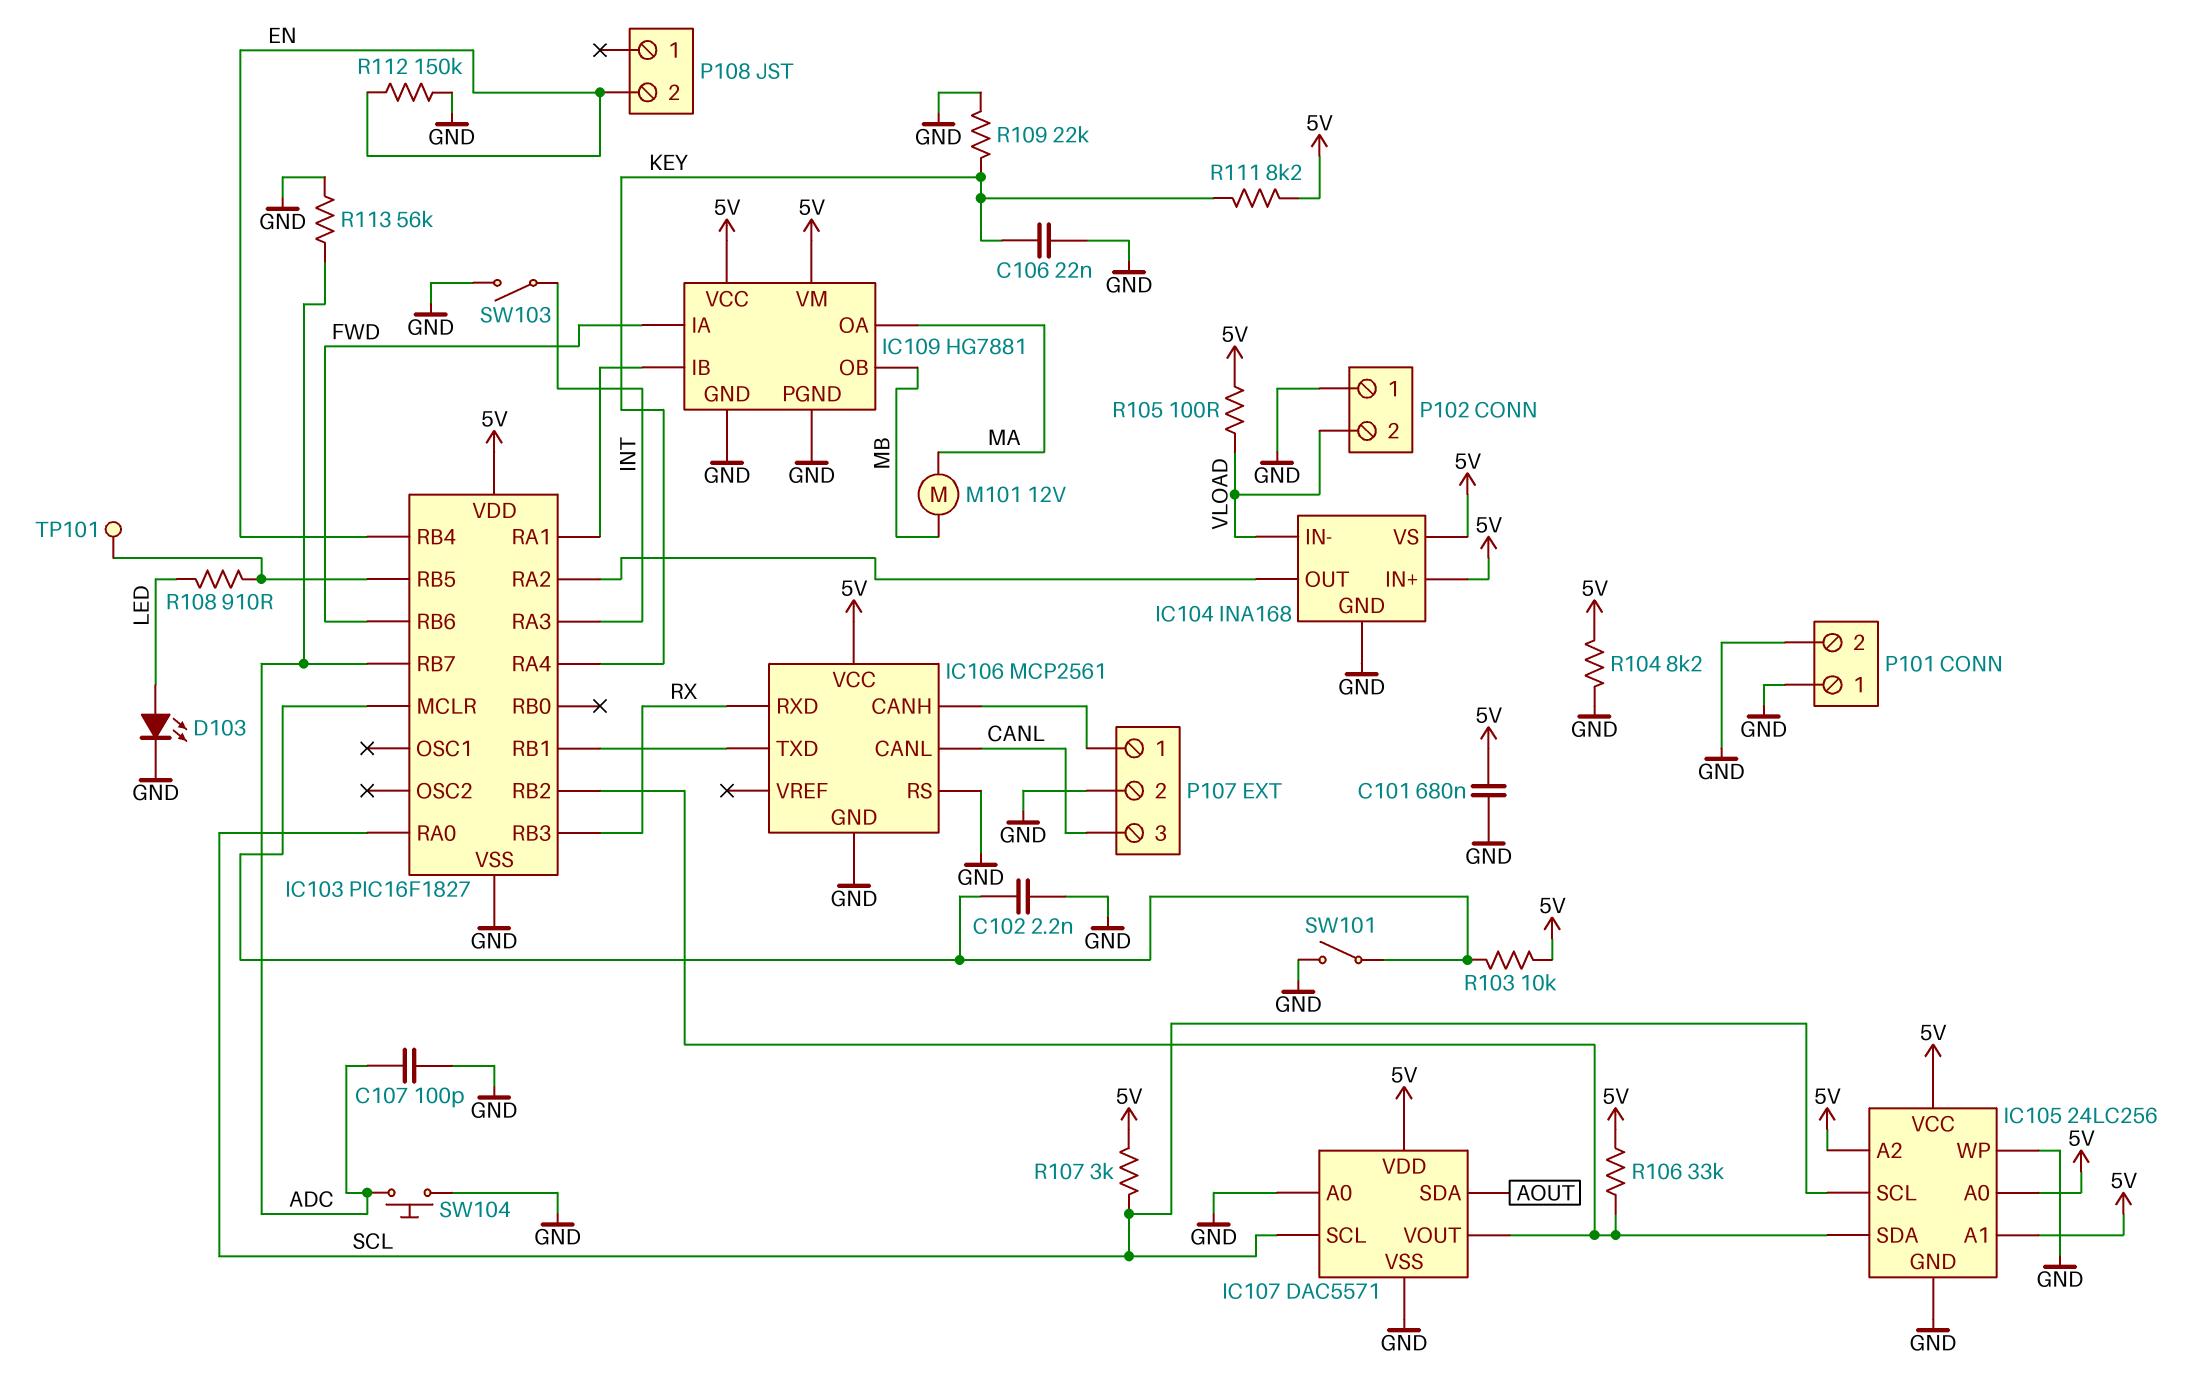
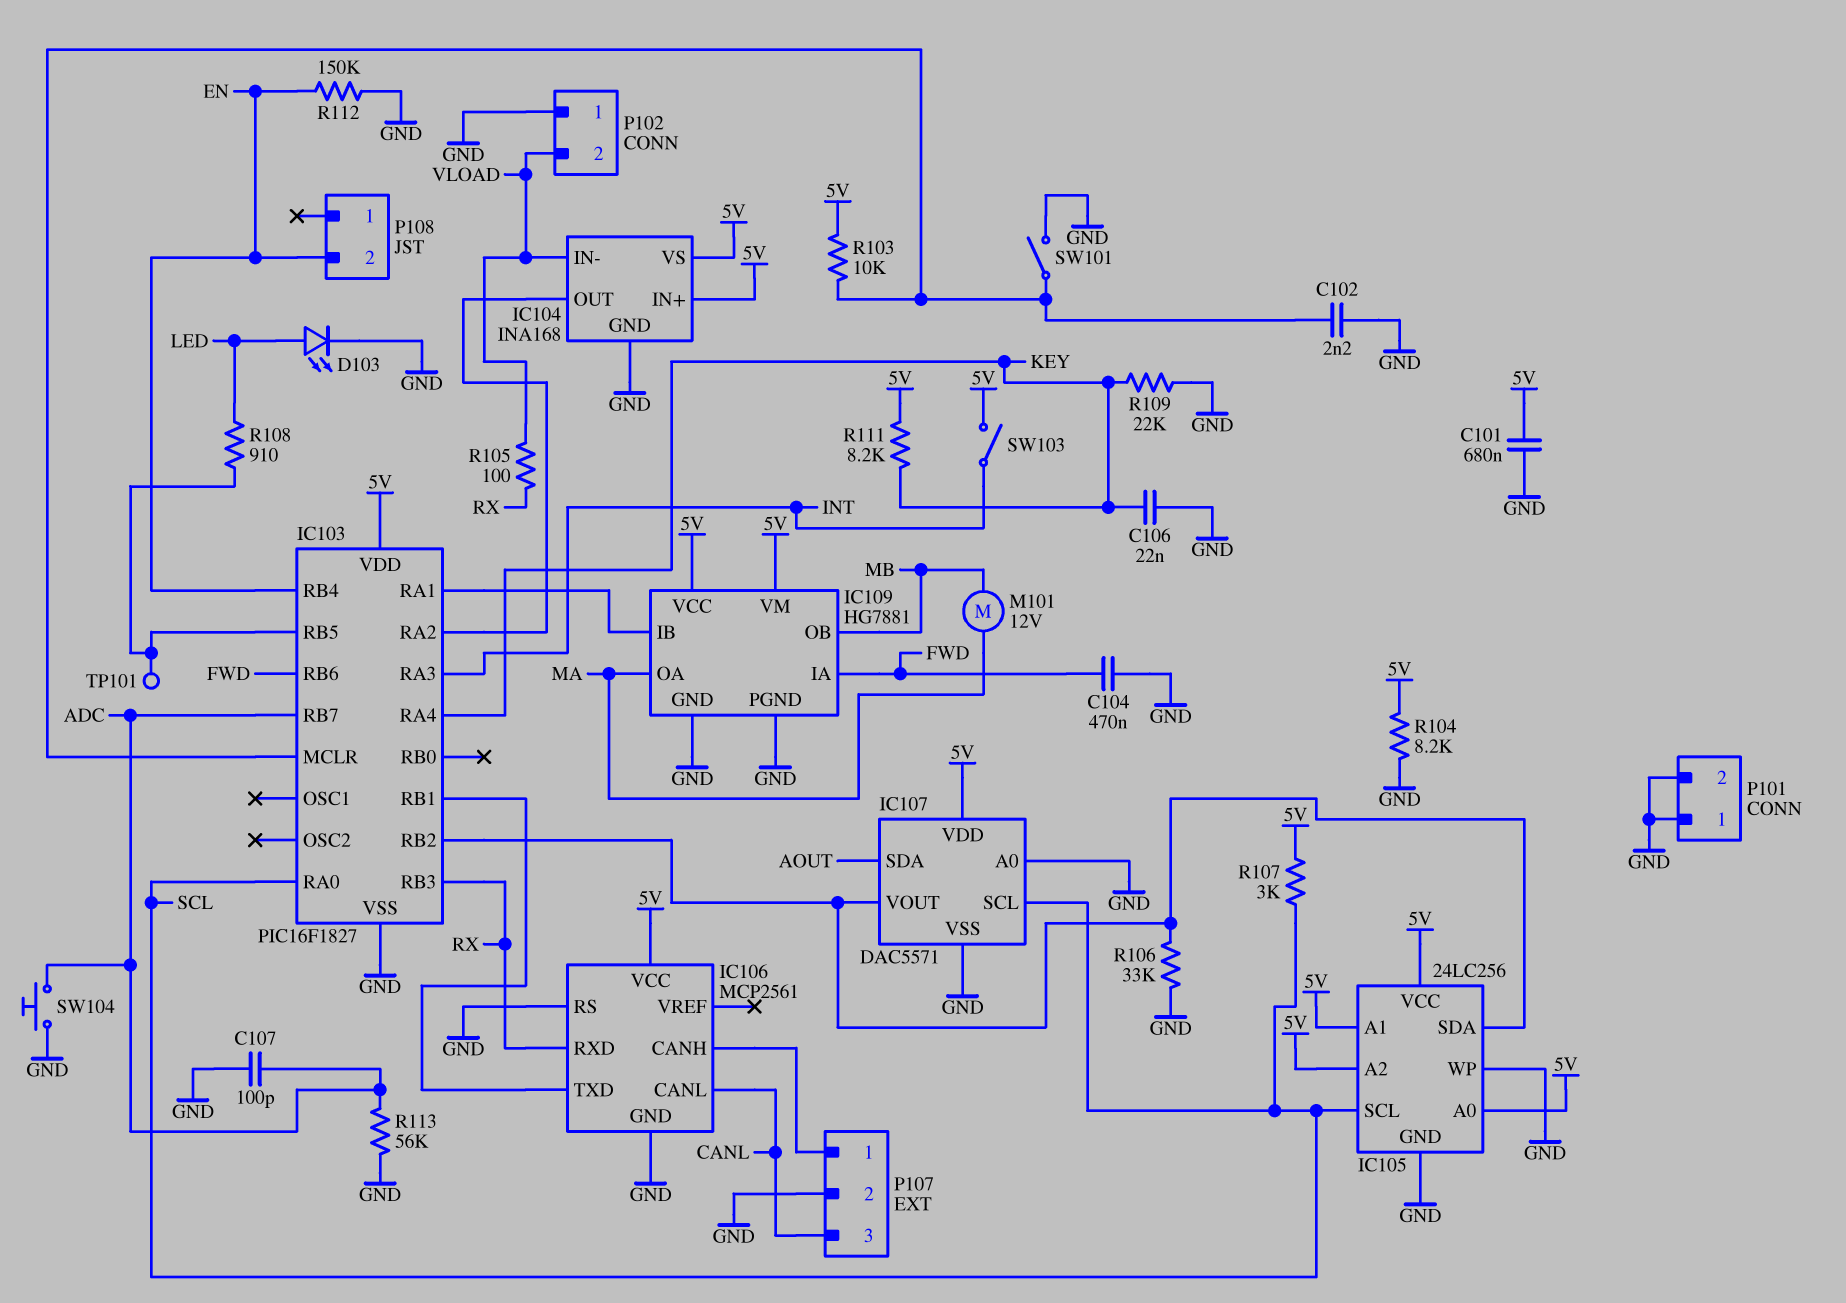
C104: none -> 470nF (FWD, GND)
R105: 100 (5V, VLOAD) -> 100 (RX, VLOAD)
R106: 33k (5V, IC103/RB2) -> 33k (GND, IC103/RB2)
SW103: switch (GND, INT) -> switch (5V, INT)

